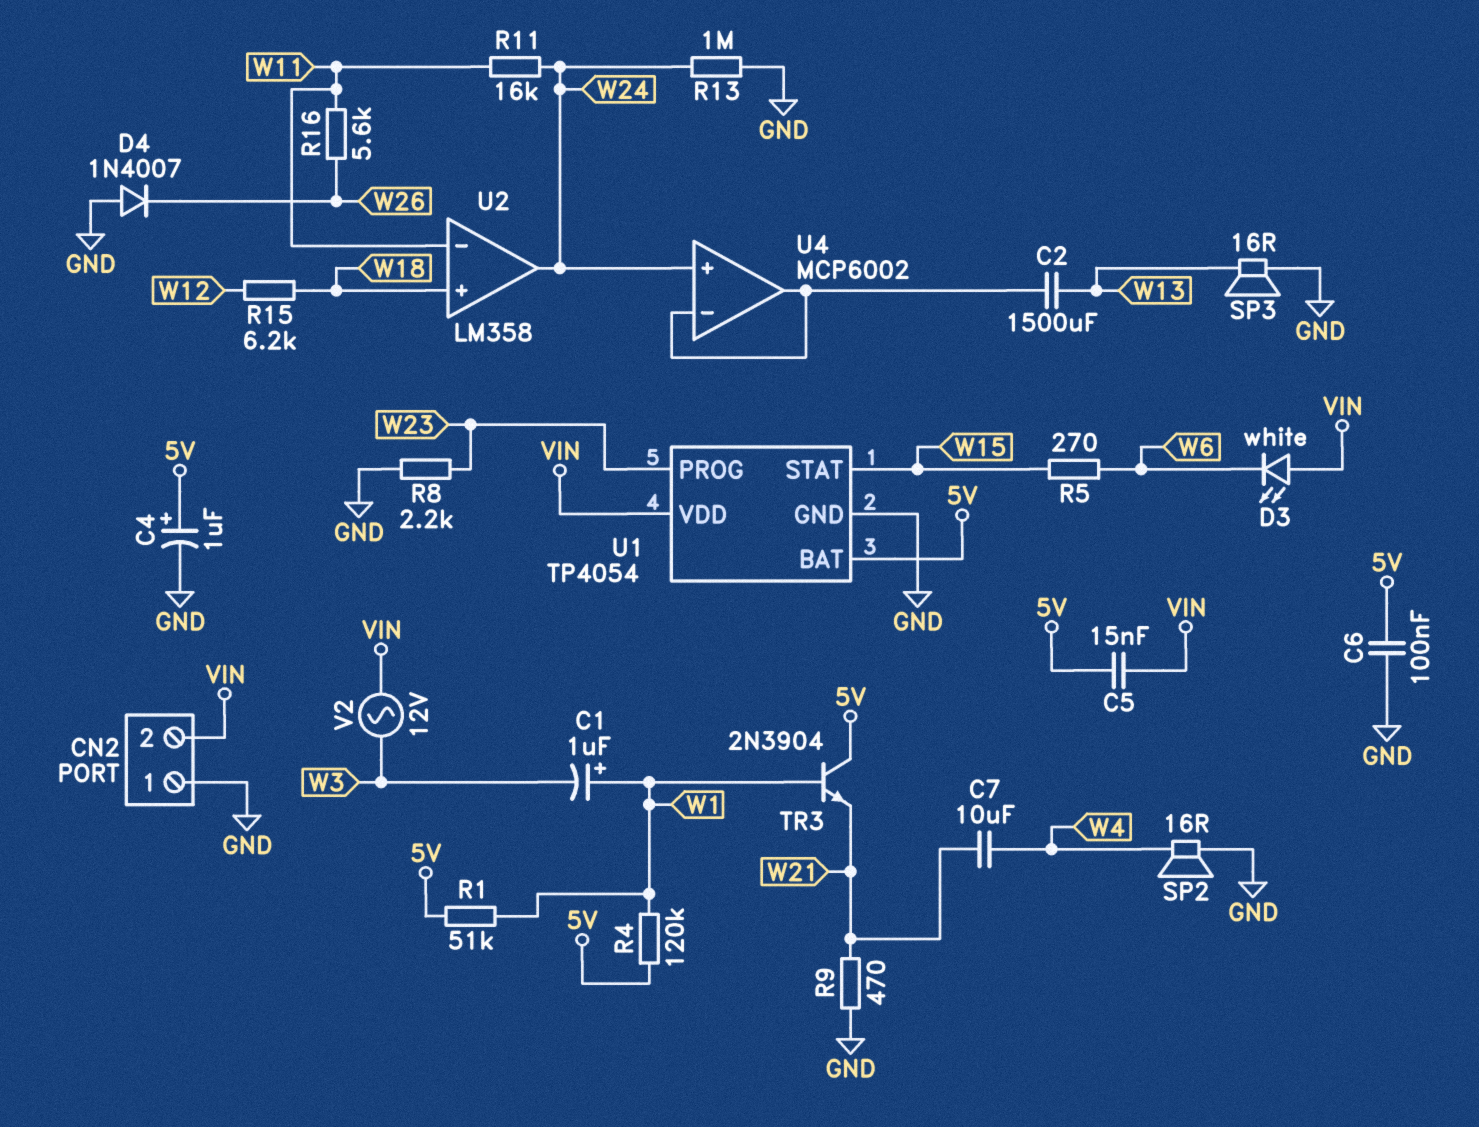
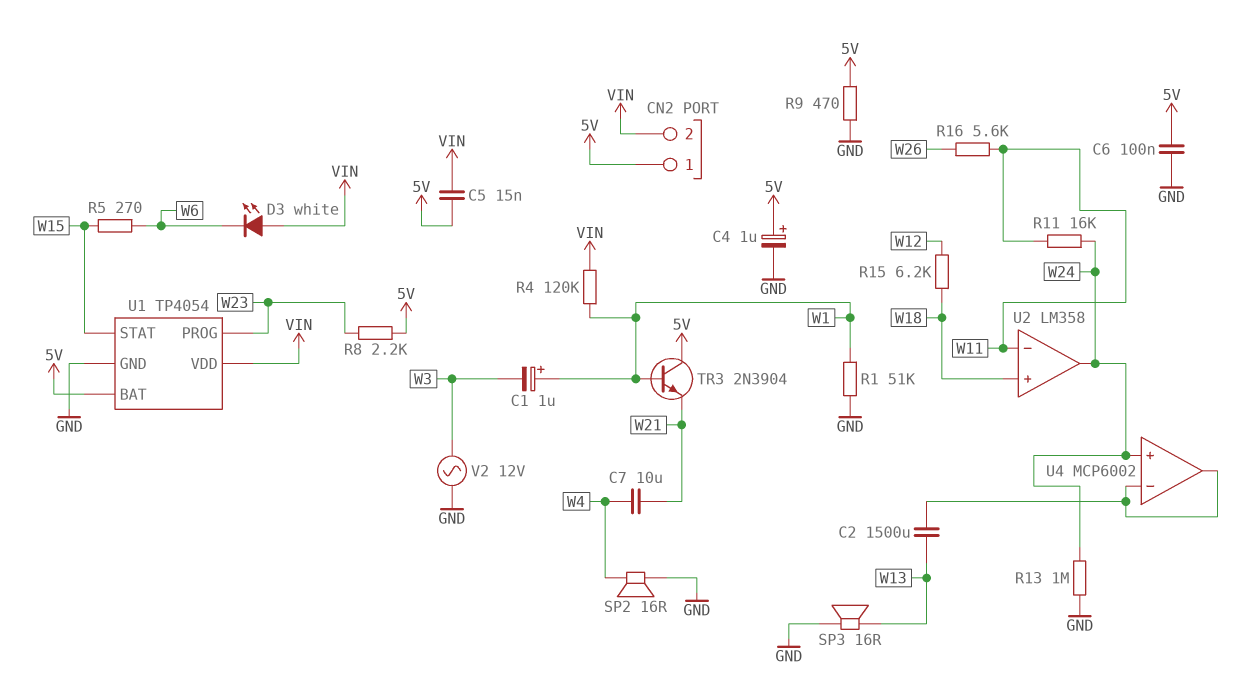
CN2 pin 1: GND -> 5V
D4: diode 1N4007 (A GND, K W26) -> none
R1: 51k (5V, W1) -> 51k (GND, W1)
R4: 120k (5V, W1) -> 120k (VIN, W1)
R8: 2.2k (GND, W23) -> 2.2k (5V, W23)
R9: 470 (GND, W21) -> 470 (5V, GND)
V2: AC 12V (VIN, W3) -> AC 12V (GND, W3)

